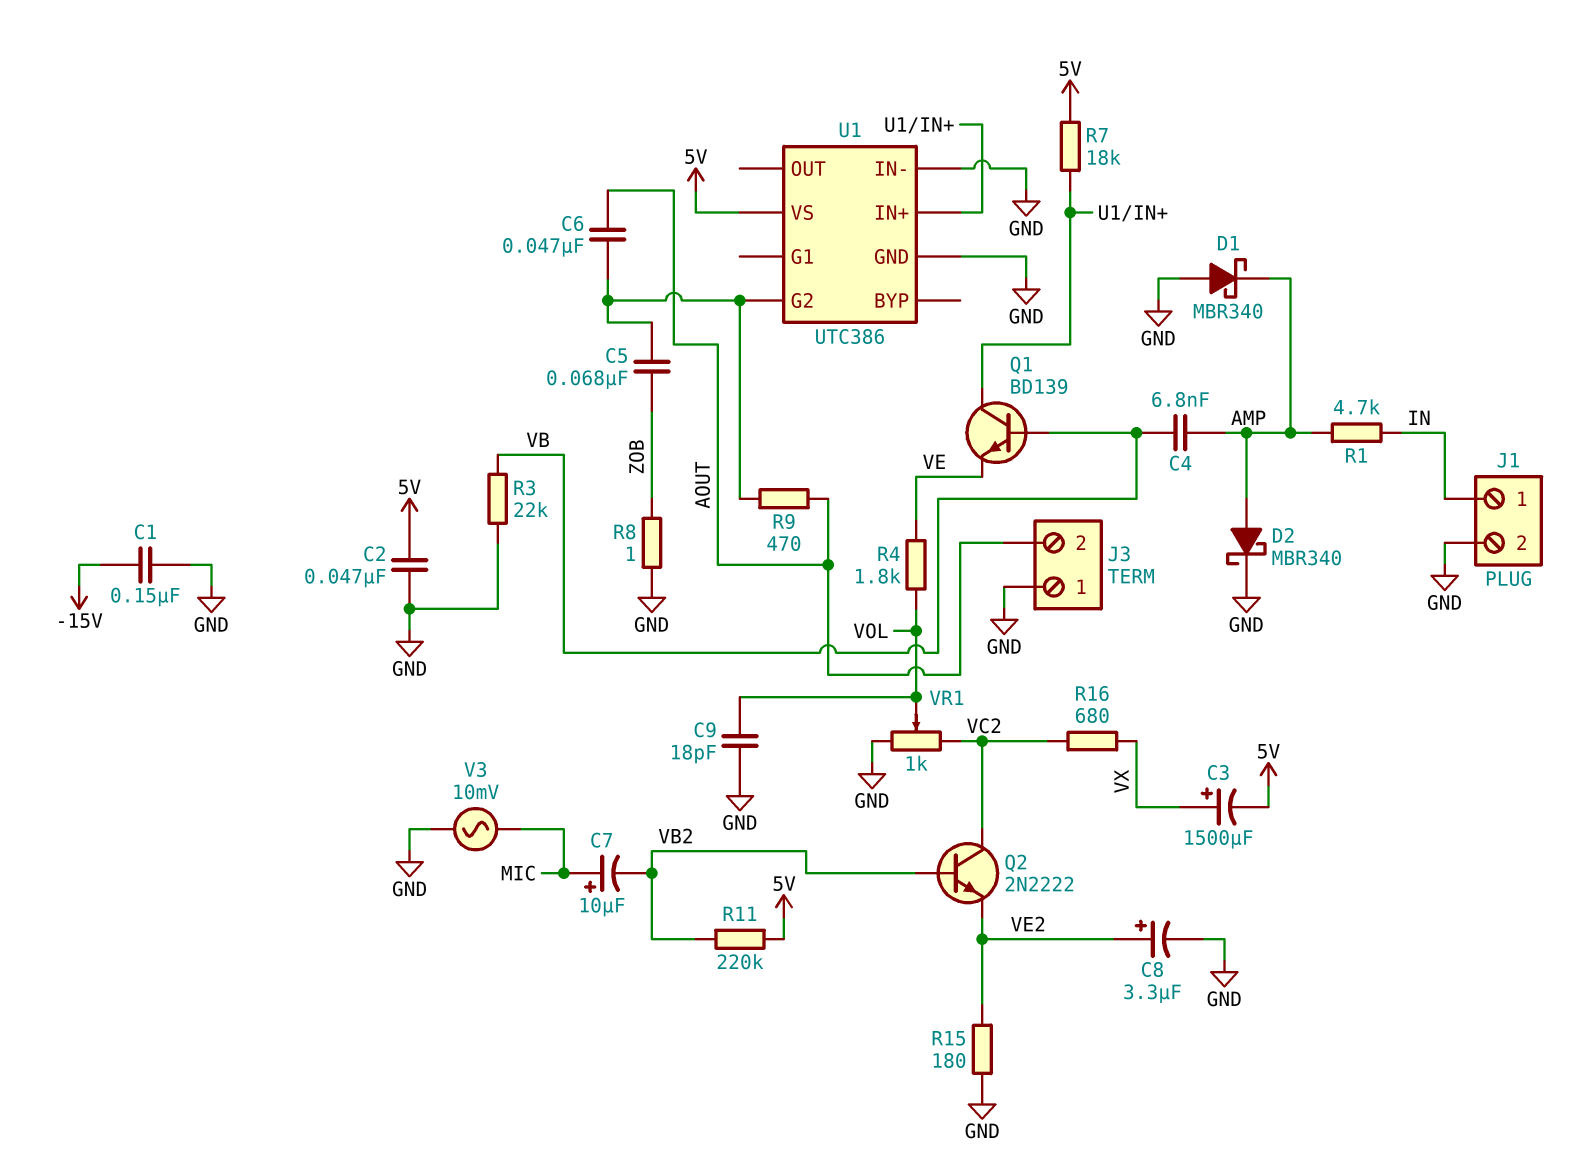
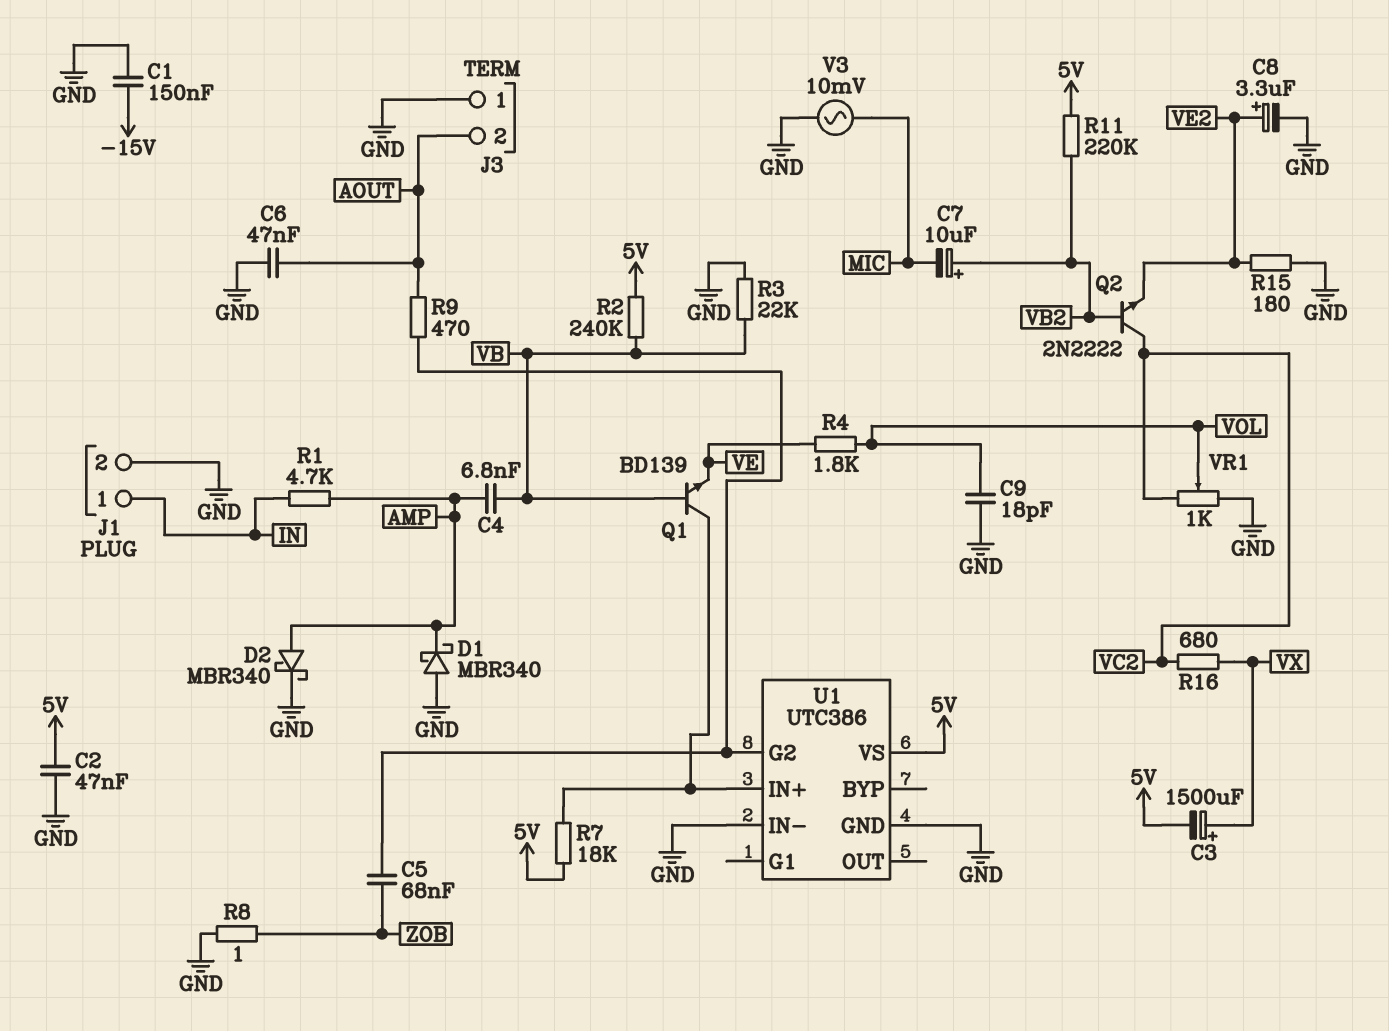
C6: 47nF (AOUT, U1/G2) -> 47nF (AOUT, GND)
C7: 10uF (plus MIC, minus VB2) -> 10uF (plus VB2, minus MIC)
R2: none -> 240k (5V, VB)

